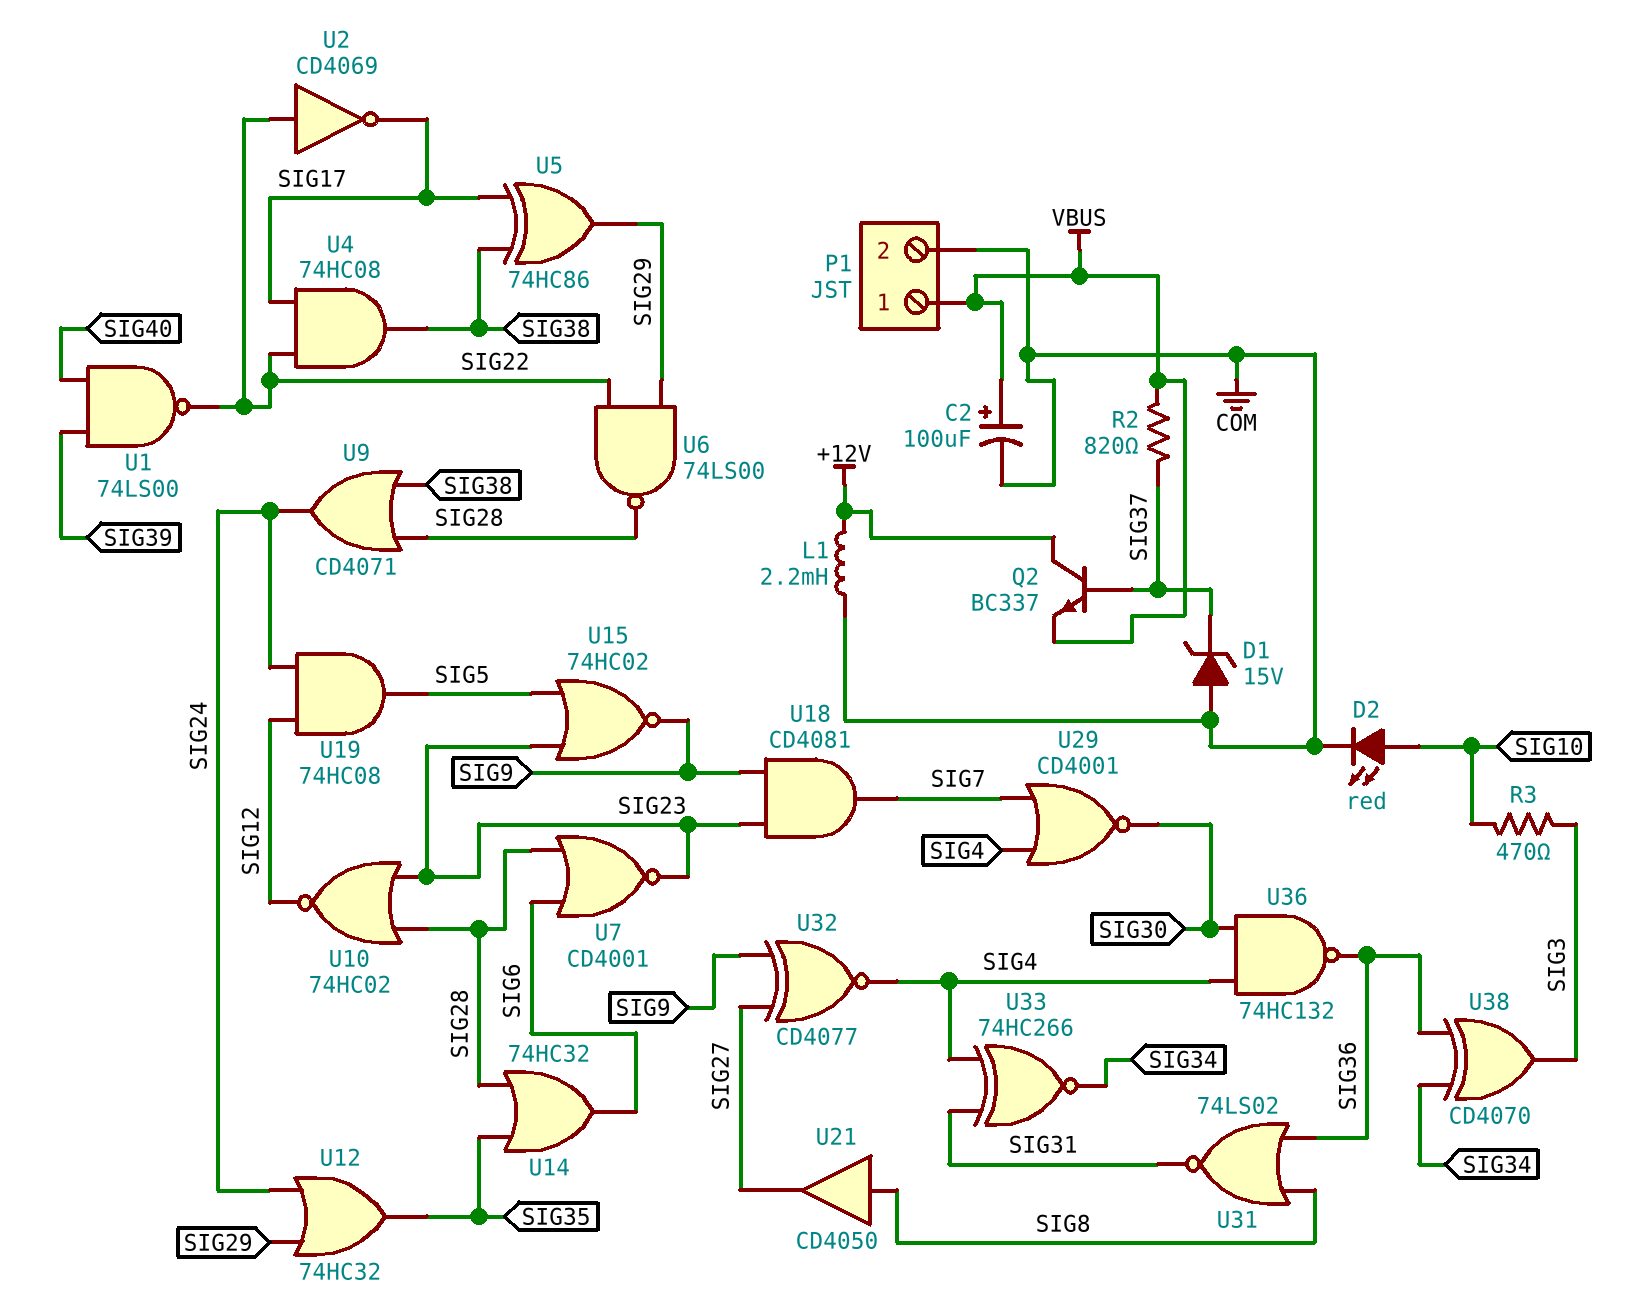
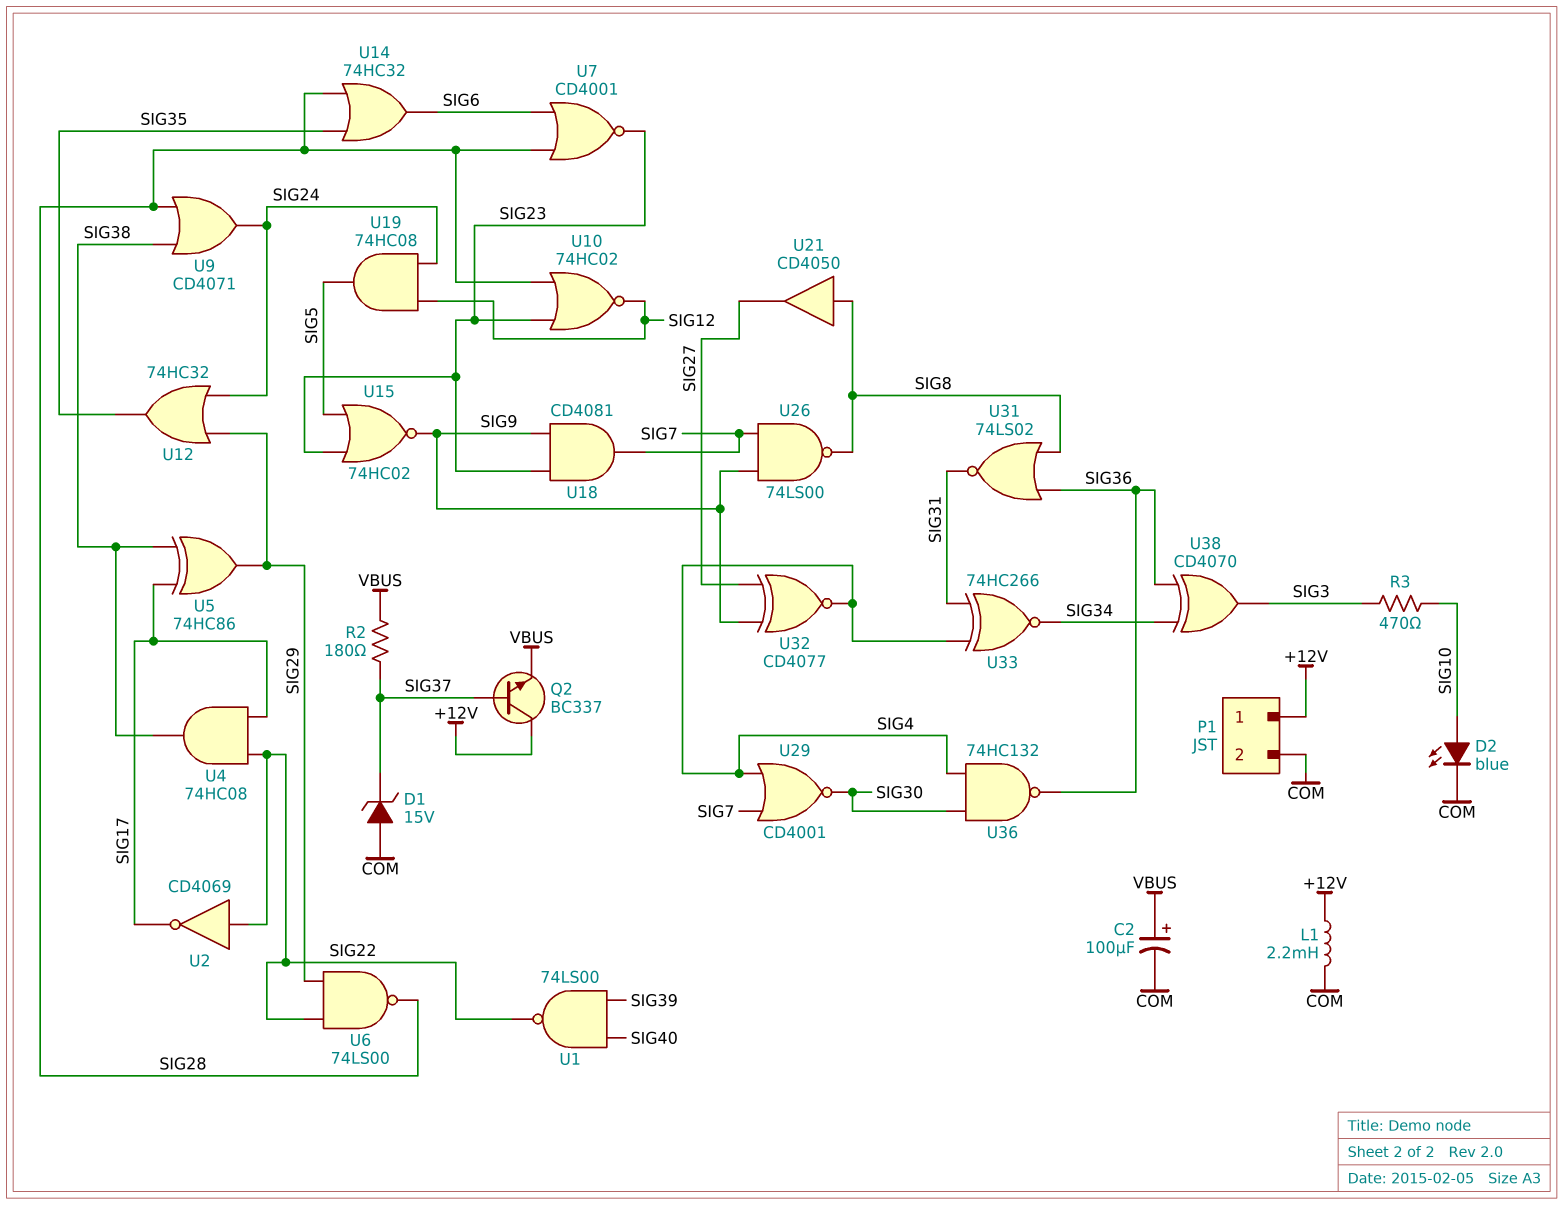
D2: LED red (A SIG10, K COM) -> LED blue (A SIG10, K COM)
P1 pin 1: VBUS -> +12V
R2: 820 (SIG37, VBUS) -> 180 (SIG37, VBUS)
U26: none -> NAND 74LS00 (in SIG7, in SIG9, out SIG8)

